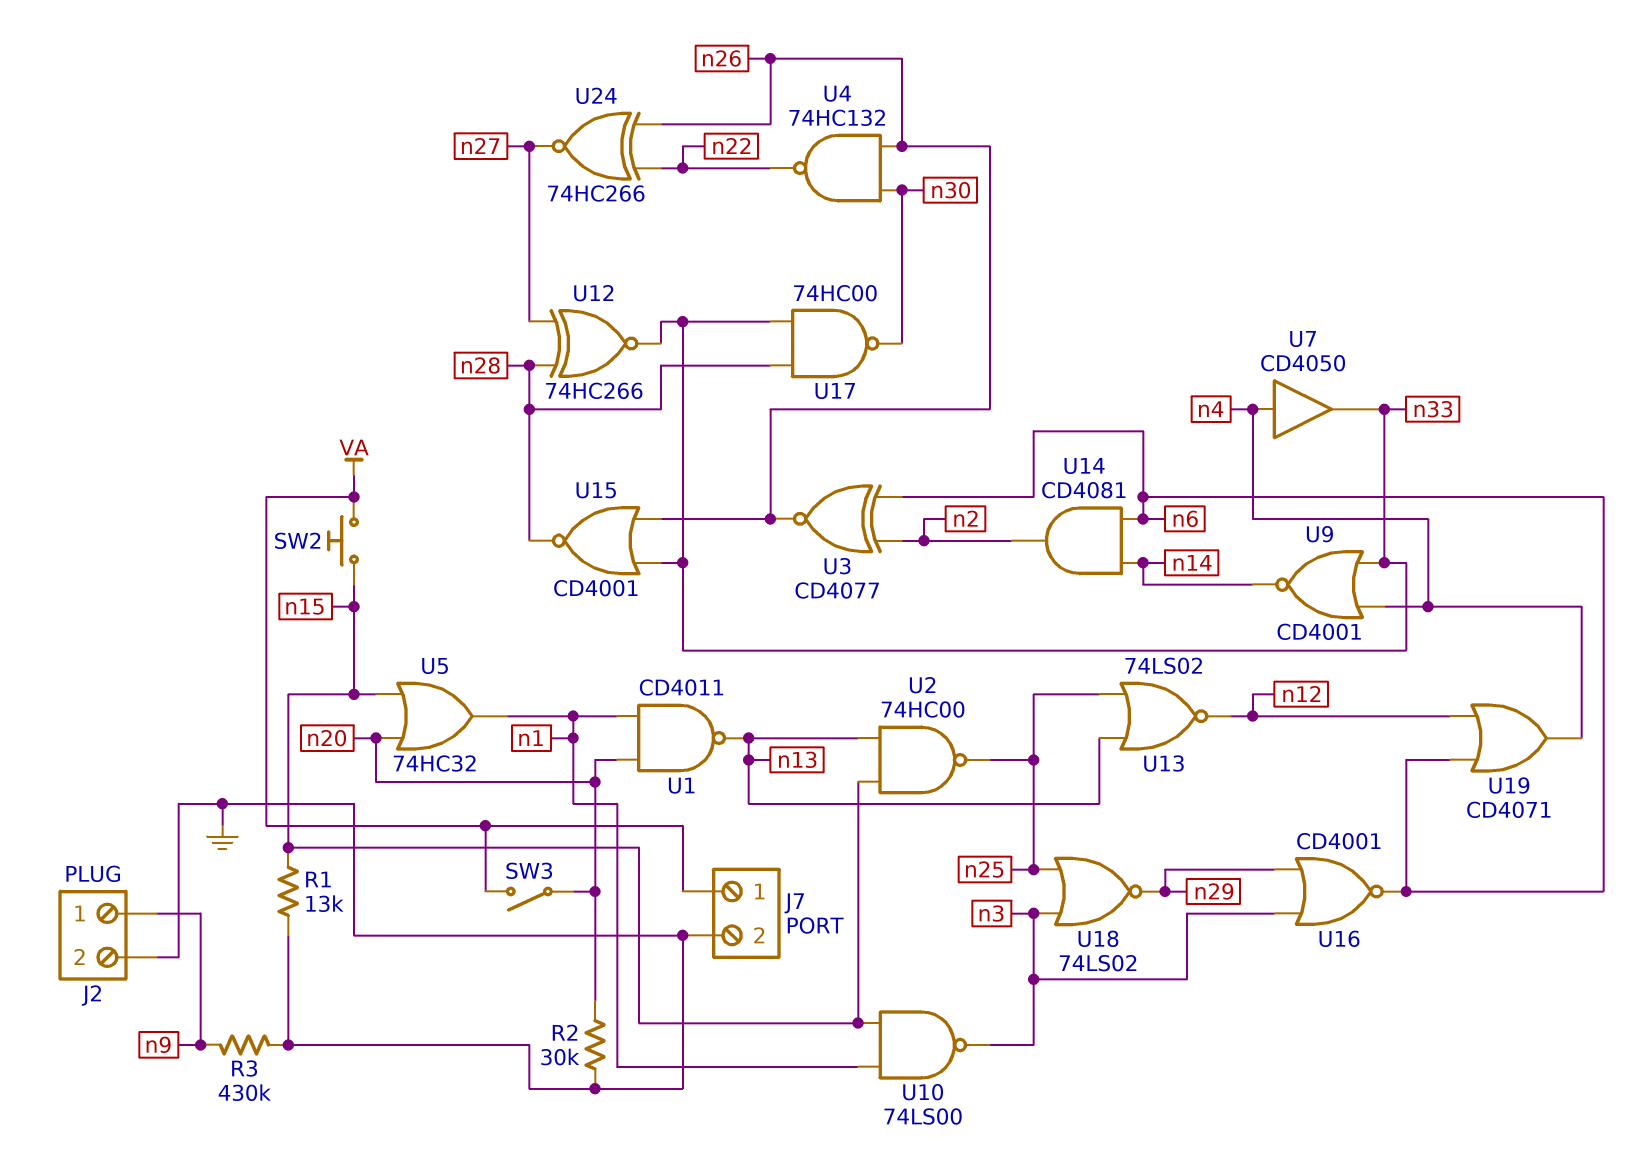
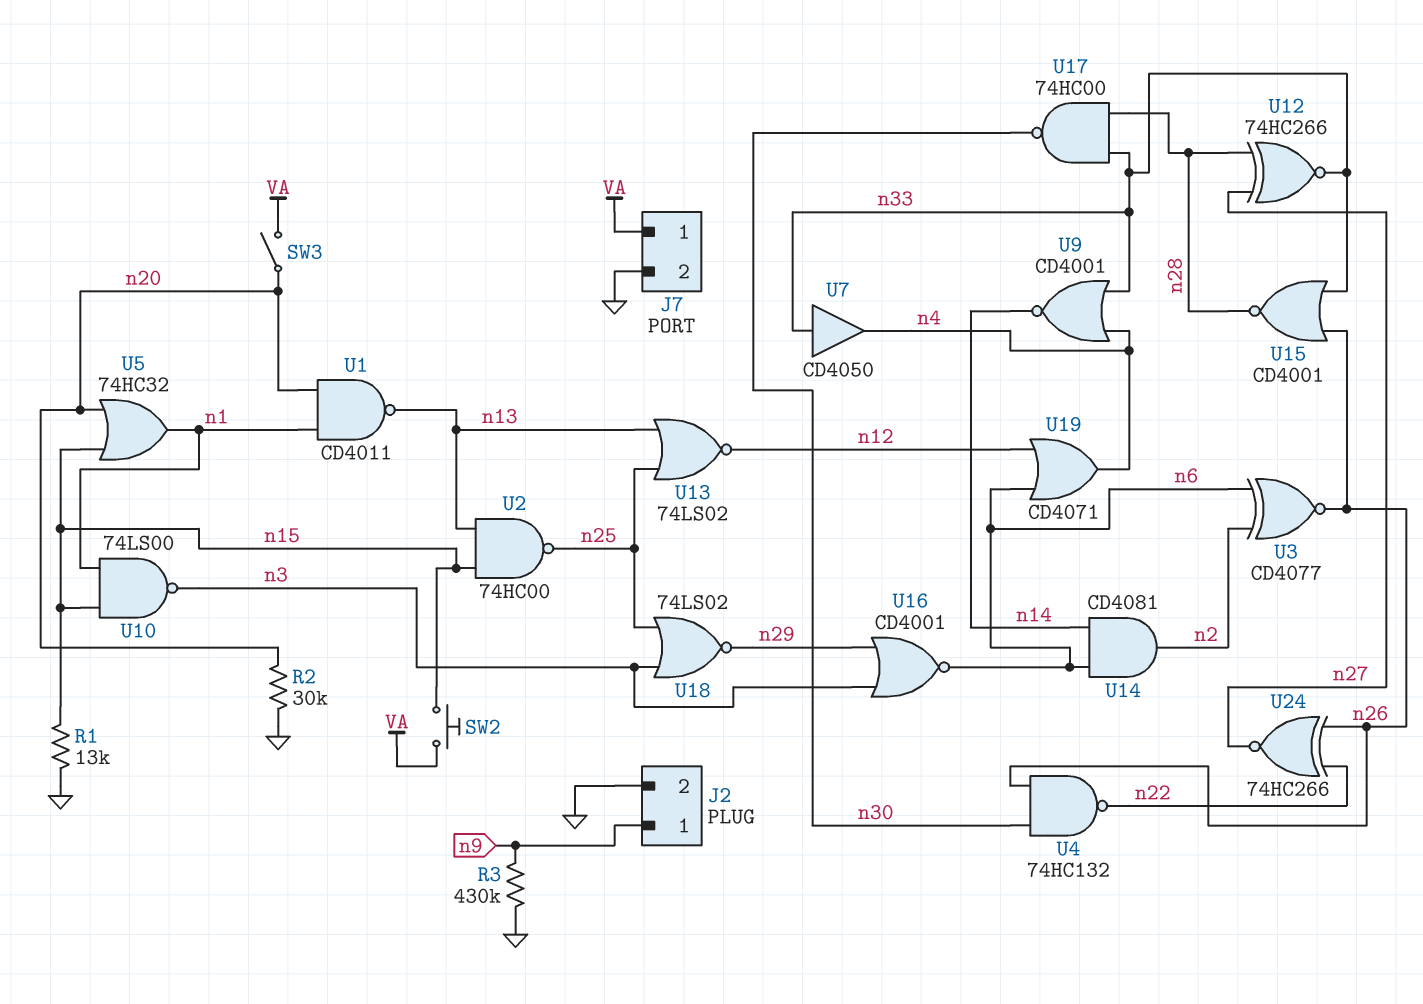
U7: buffer CD4050 (in n4, out n33) -> buffer CD4050 (in n33, out n4)

